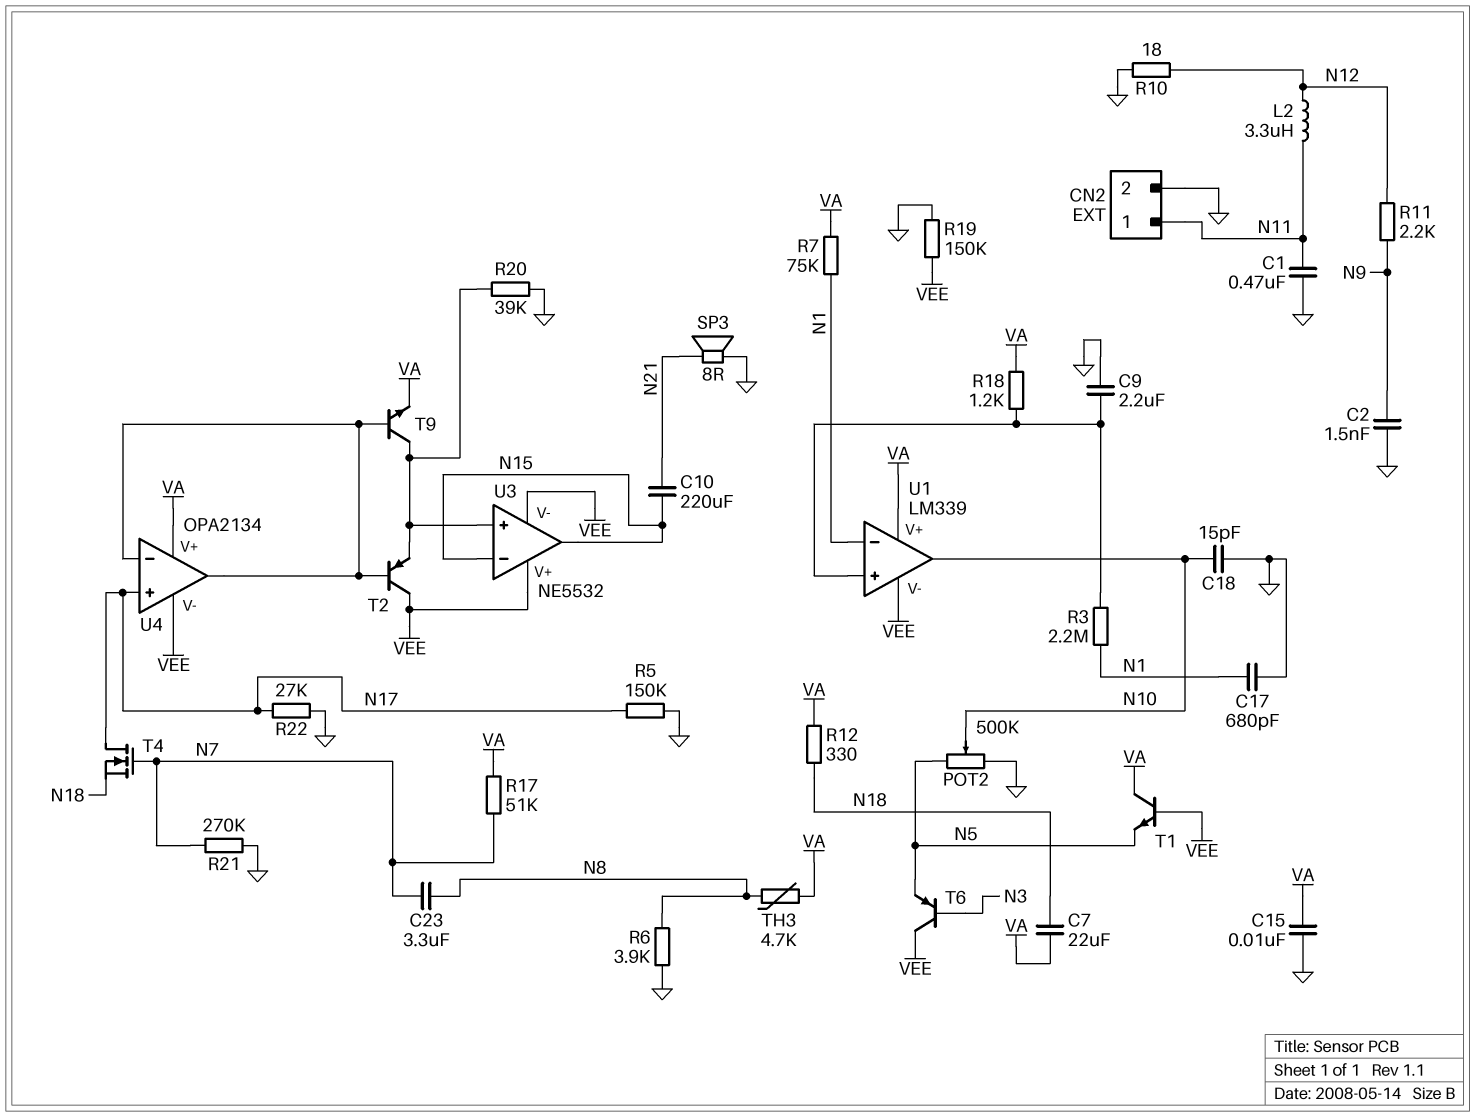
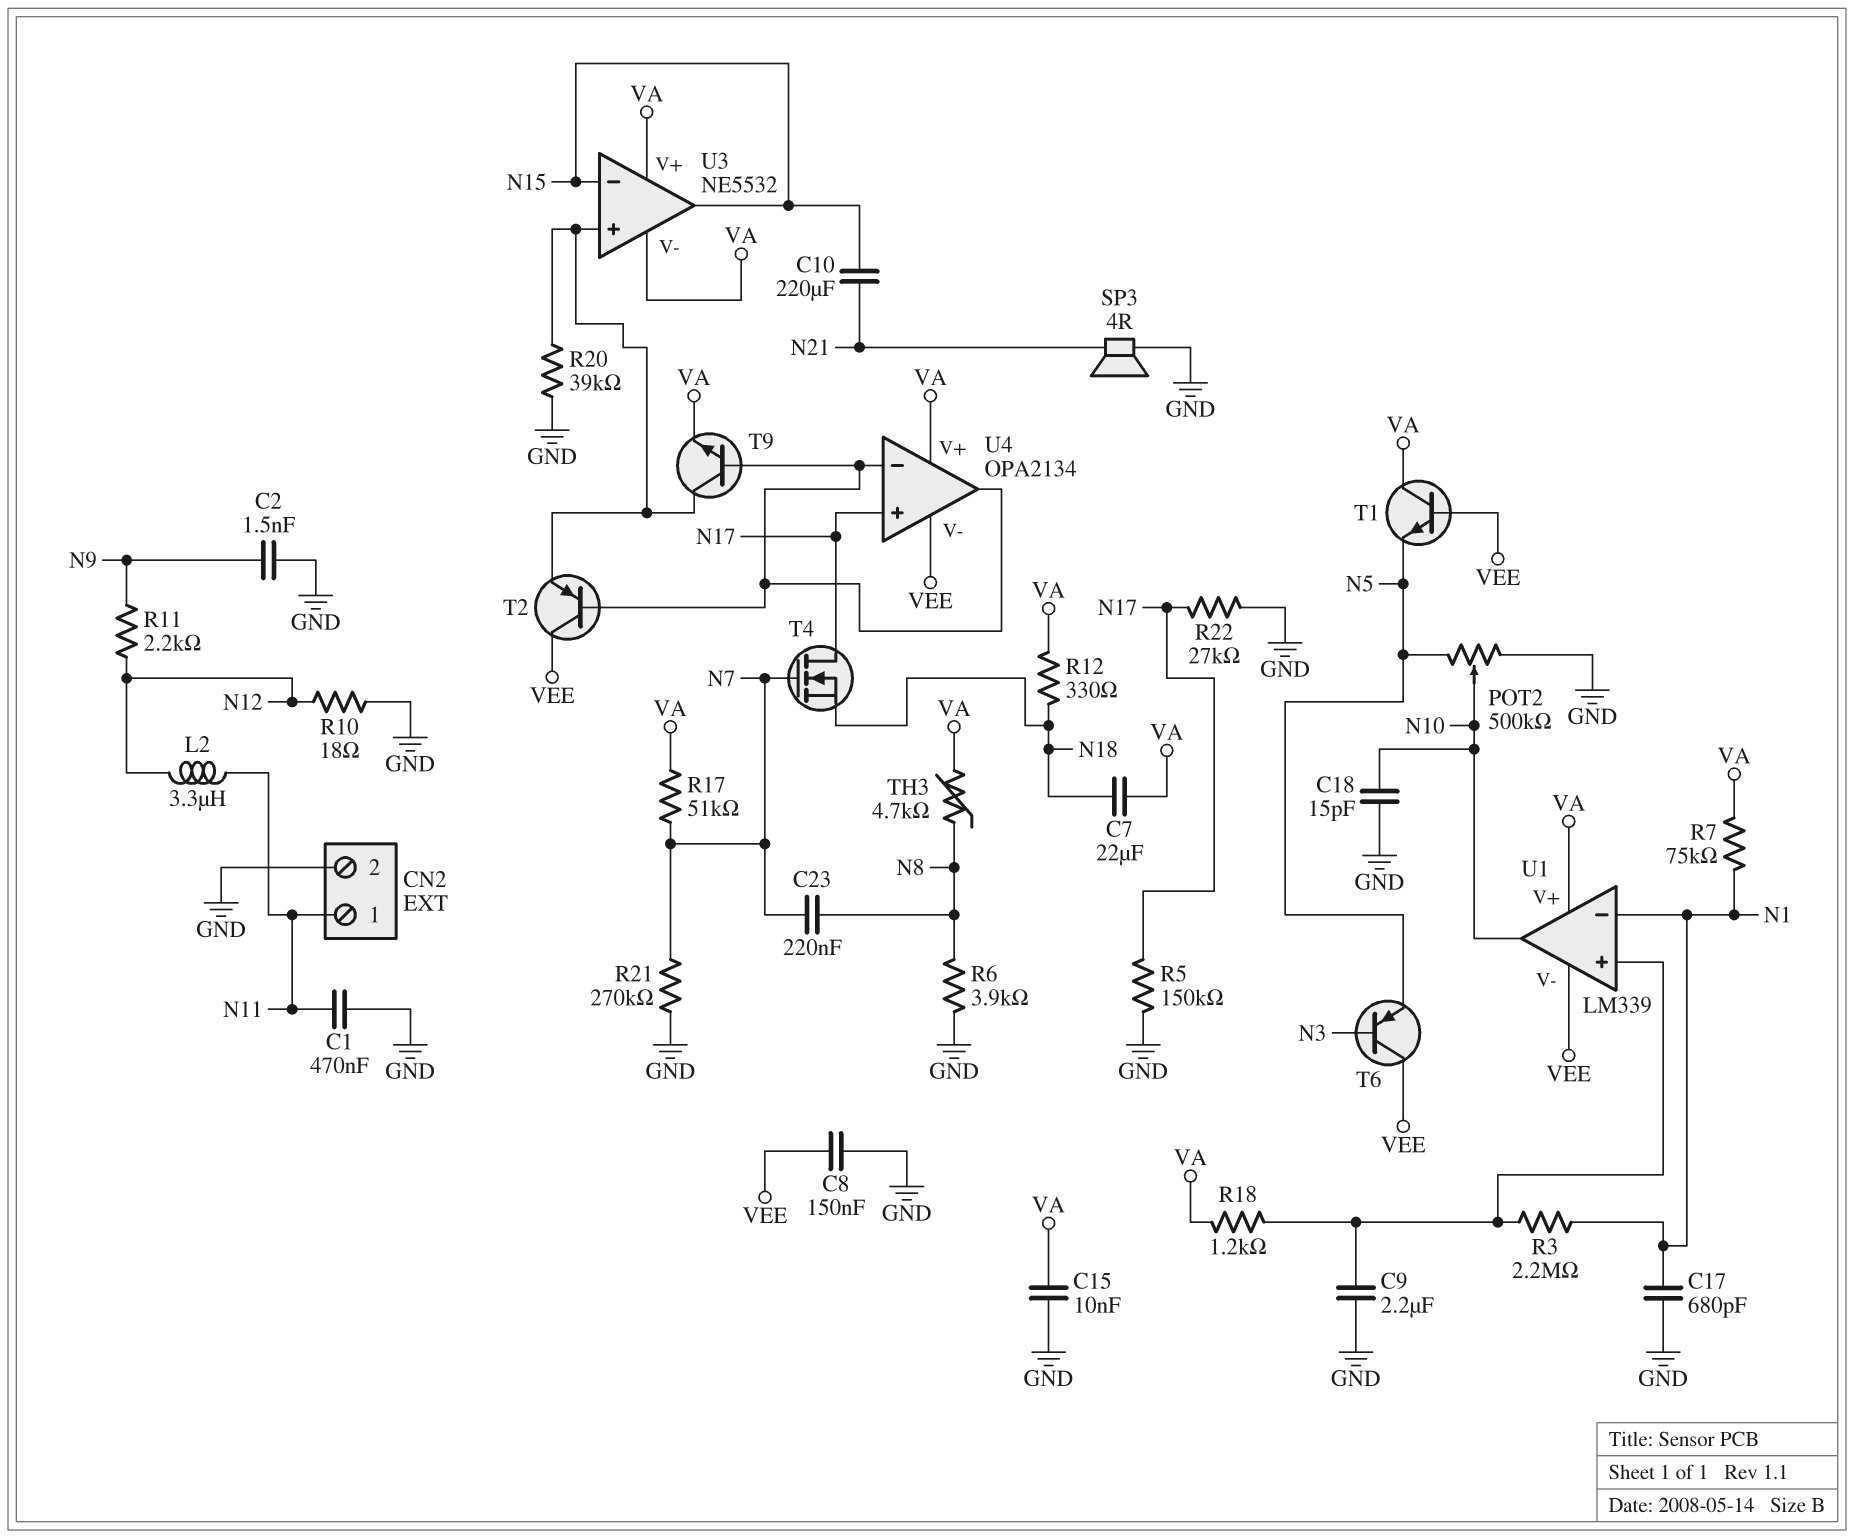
C8: none -> 150nF (GND, VEE)
C23: 3.3uF (N7, N8) -> 220nF (N7, N8)
R19: 150k (GND, VEE) -> none
SP3: speaker 8R (GND, N21) -> speaker 4R (GND, N21)
U3 pin V+: VEE -> VA
U3 pin V-: VEE -> VA

